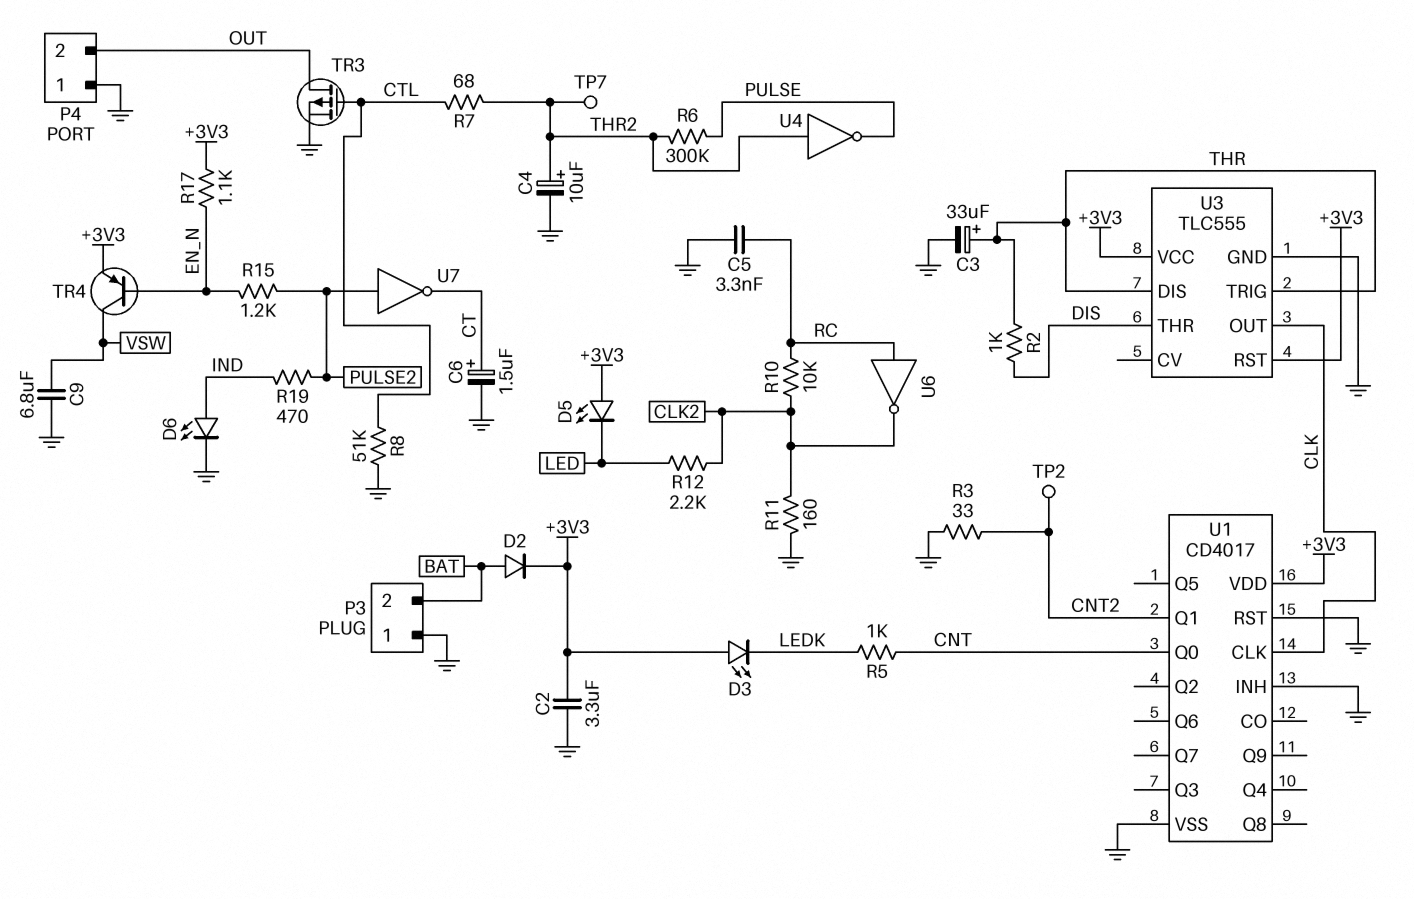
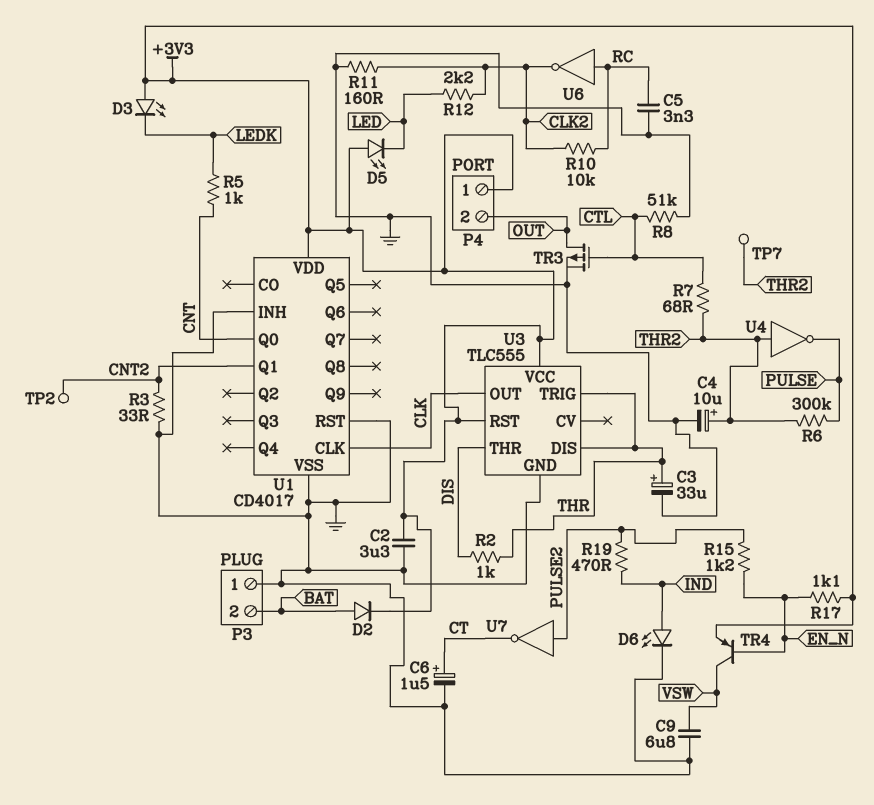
P4 pin 1: GND -> +3V3

